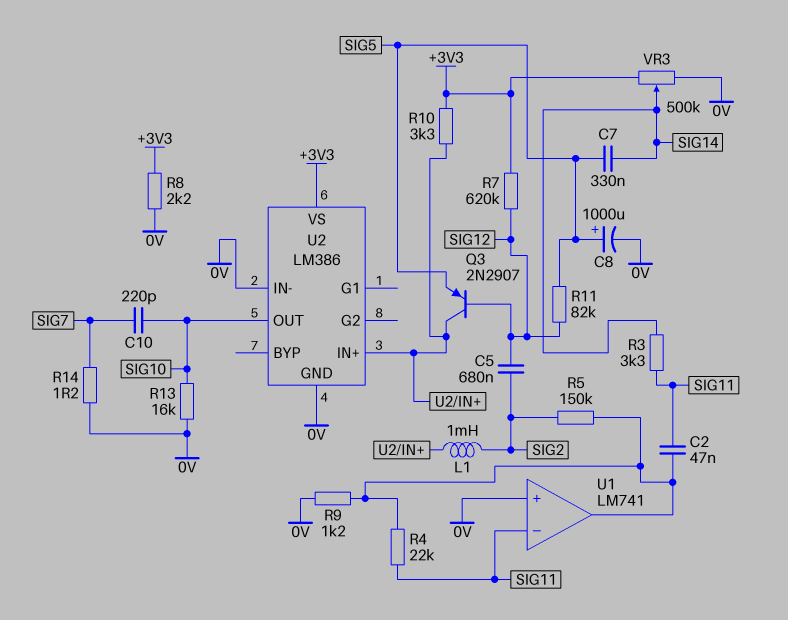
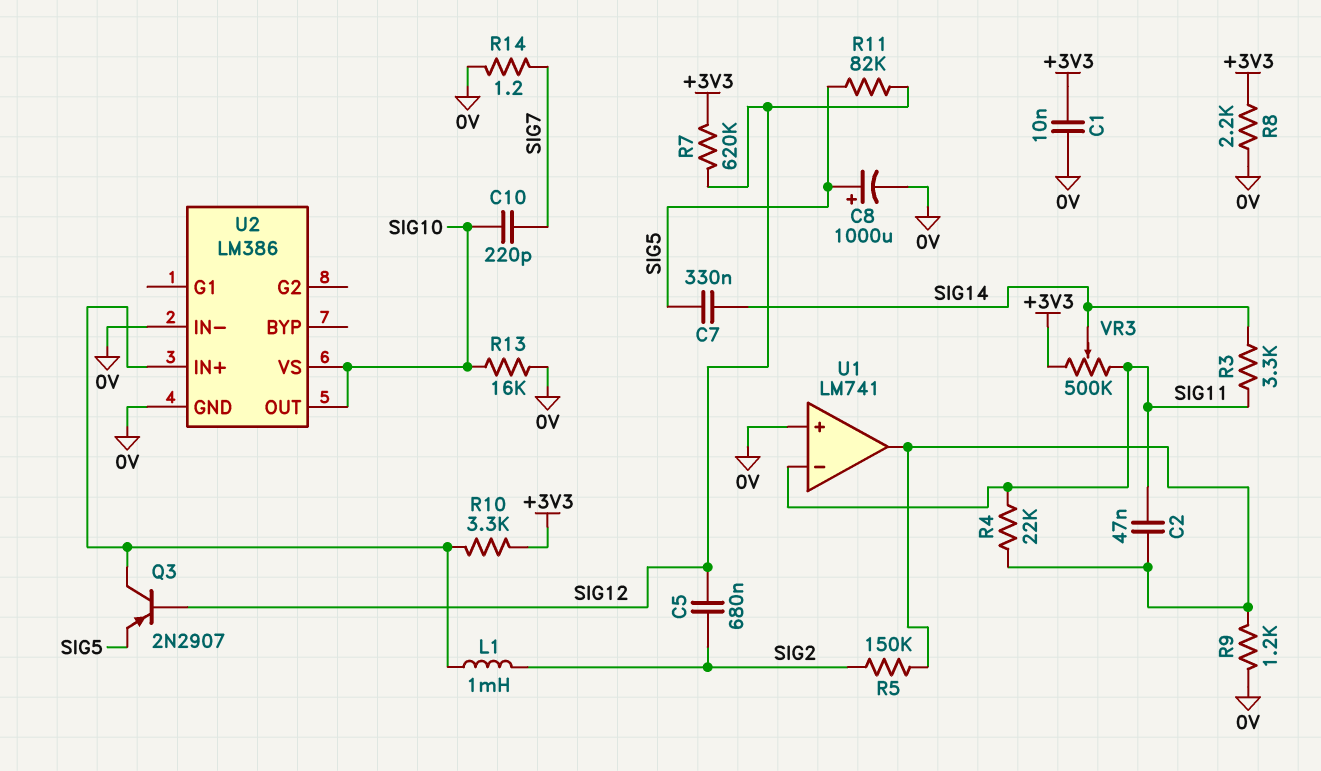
C1: none -> 10nF (+3V3, 0V)
U2 pin VS: +3V3 -> SIG10
VR3: 500k (+3V3, 0V, wiper SIG14) -> 500k (+3V3, SIG11, wiper SIG14)

